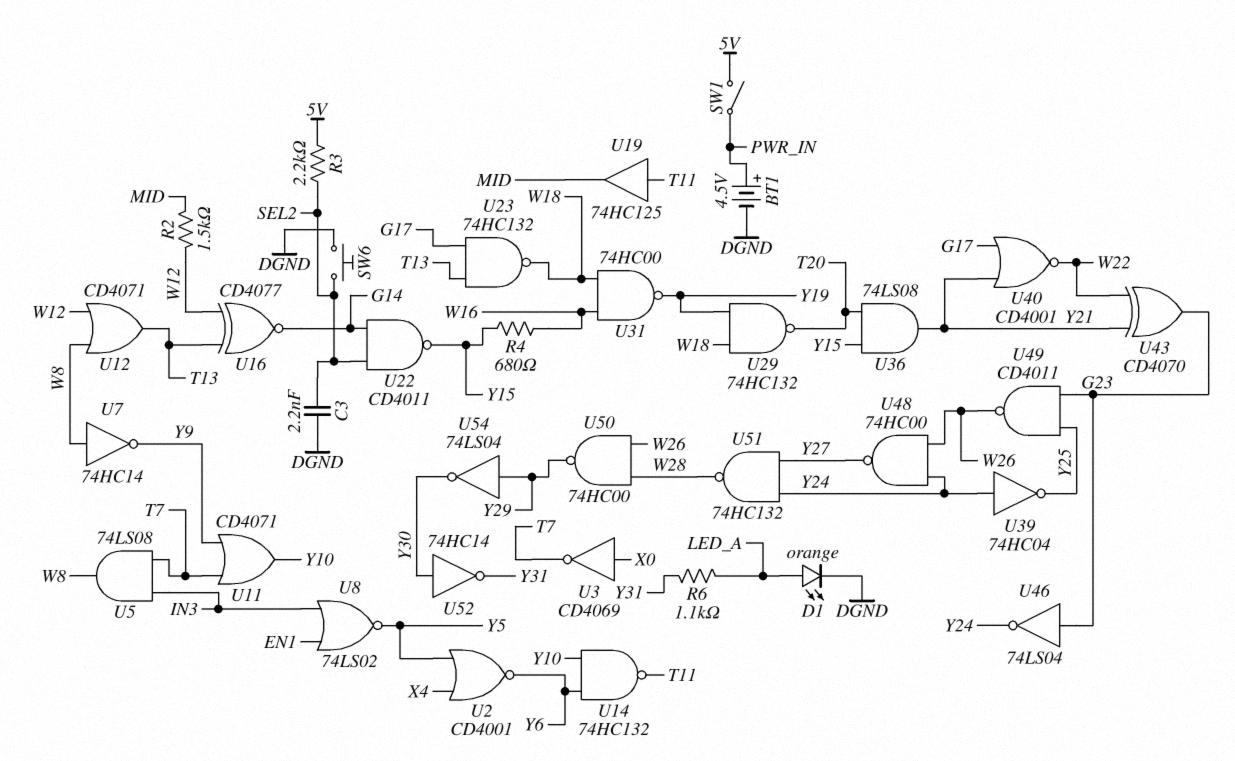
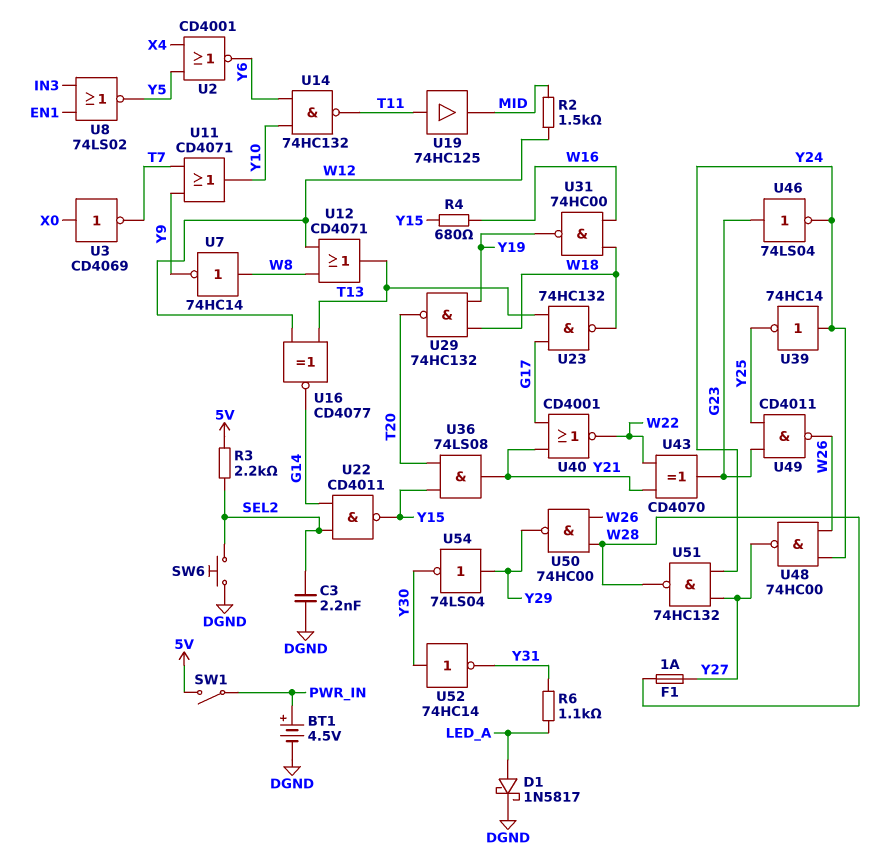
D1: LED orange (A LED_A, K DGND) -> schottky 1N5817 (A LED_A, K DGND)
F1: none -> 1A (W28, Y27)
U5: AND 74LS08 (in IN3, in T7, out W8) -> none
U39: NOT 74HC04 (in Y24, out Y25) -> NOT 74HC14 (in Y24, out Y25)

